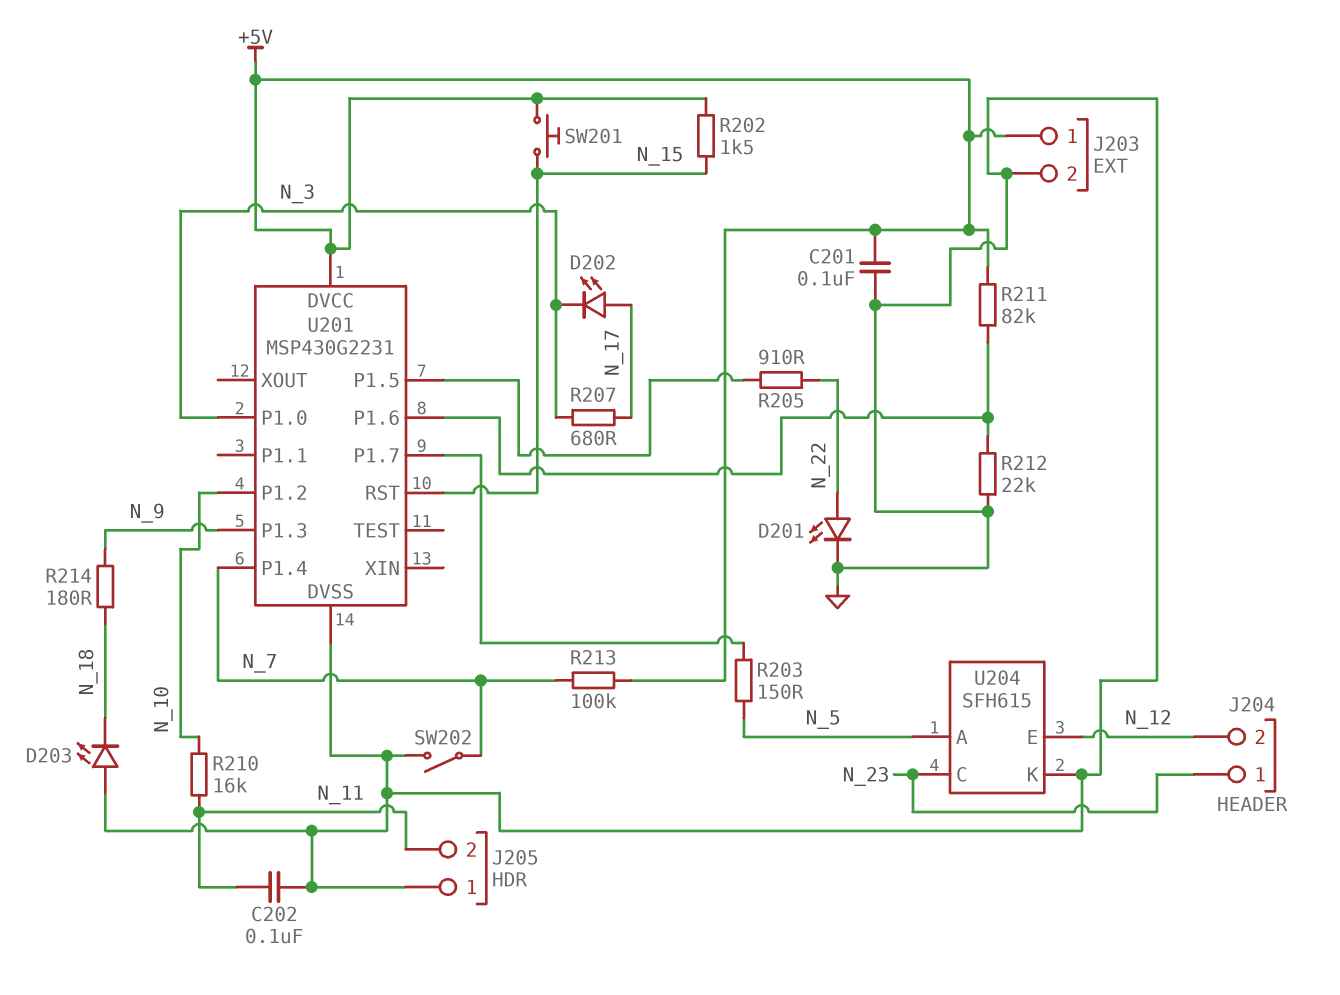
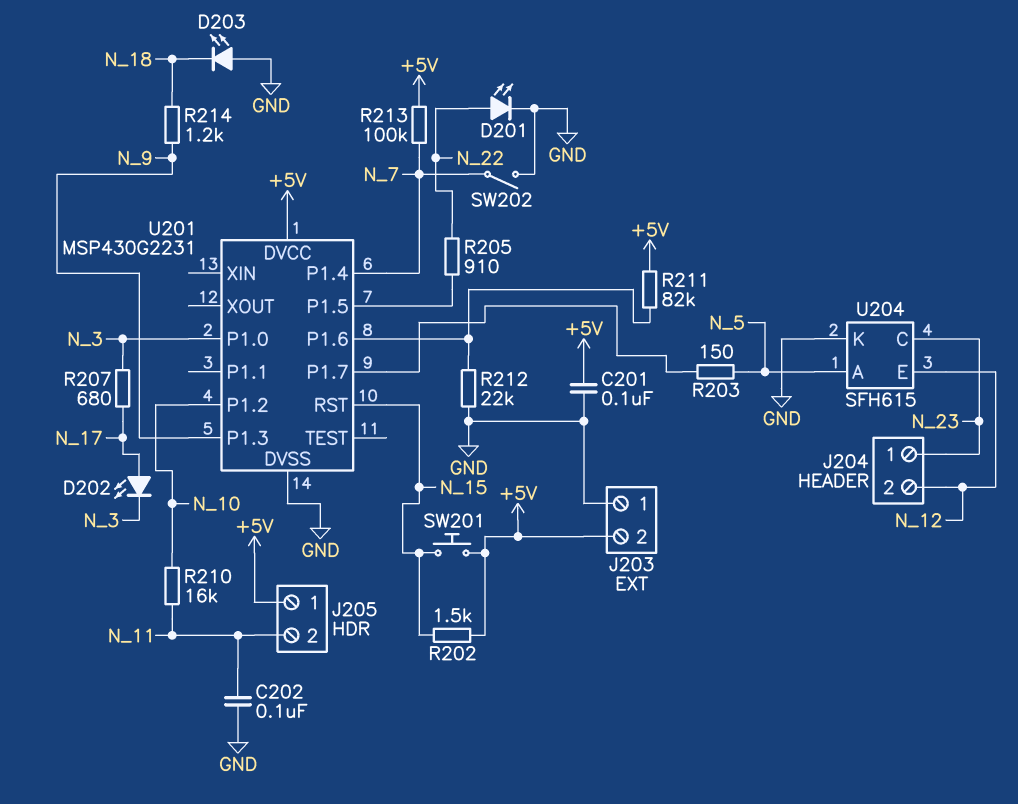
J203 pin 1: +5V -> GND
J203 pin 2: GND -> +5V
J205 pin 1: GND -> +5V
R214: 180 (N_9, N_18) -> 1.2k (N_9, N_18)

